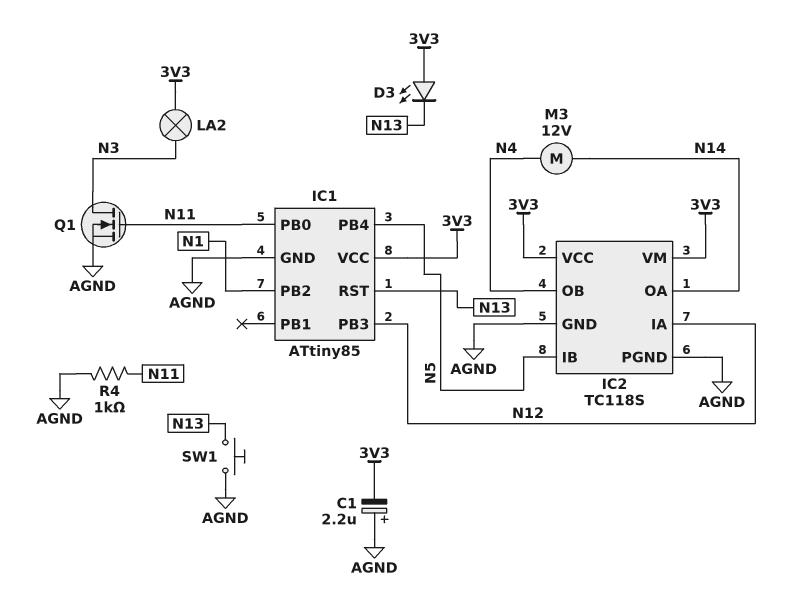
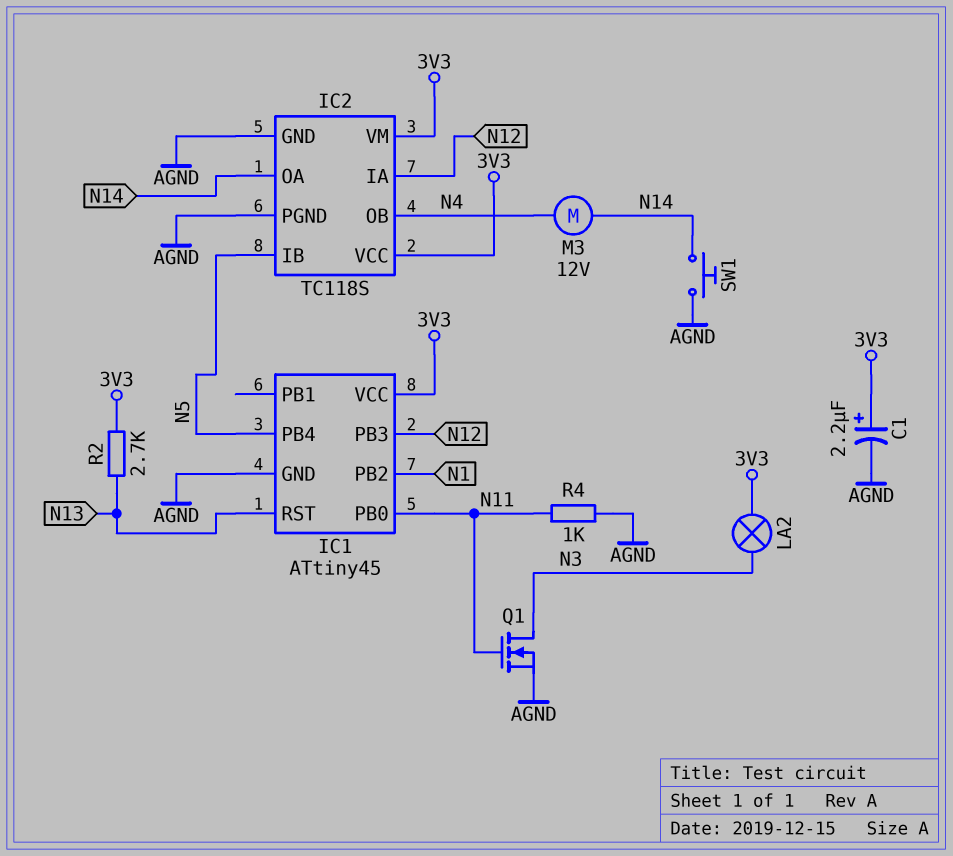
C1: 2.2uF (plus AGND, minus 3V3) -> 2.2uF (plus 3V3, minus AGND)
D3: LED (A 3V3, K N13) -> none
IC1: ATtiny85 -> ATtiny45
R2: none -> 2.7k (3V3, N13)
SW1: button (AGND, N13) -> button (AGND, N14)

